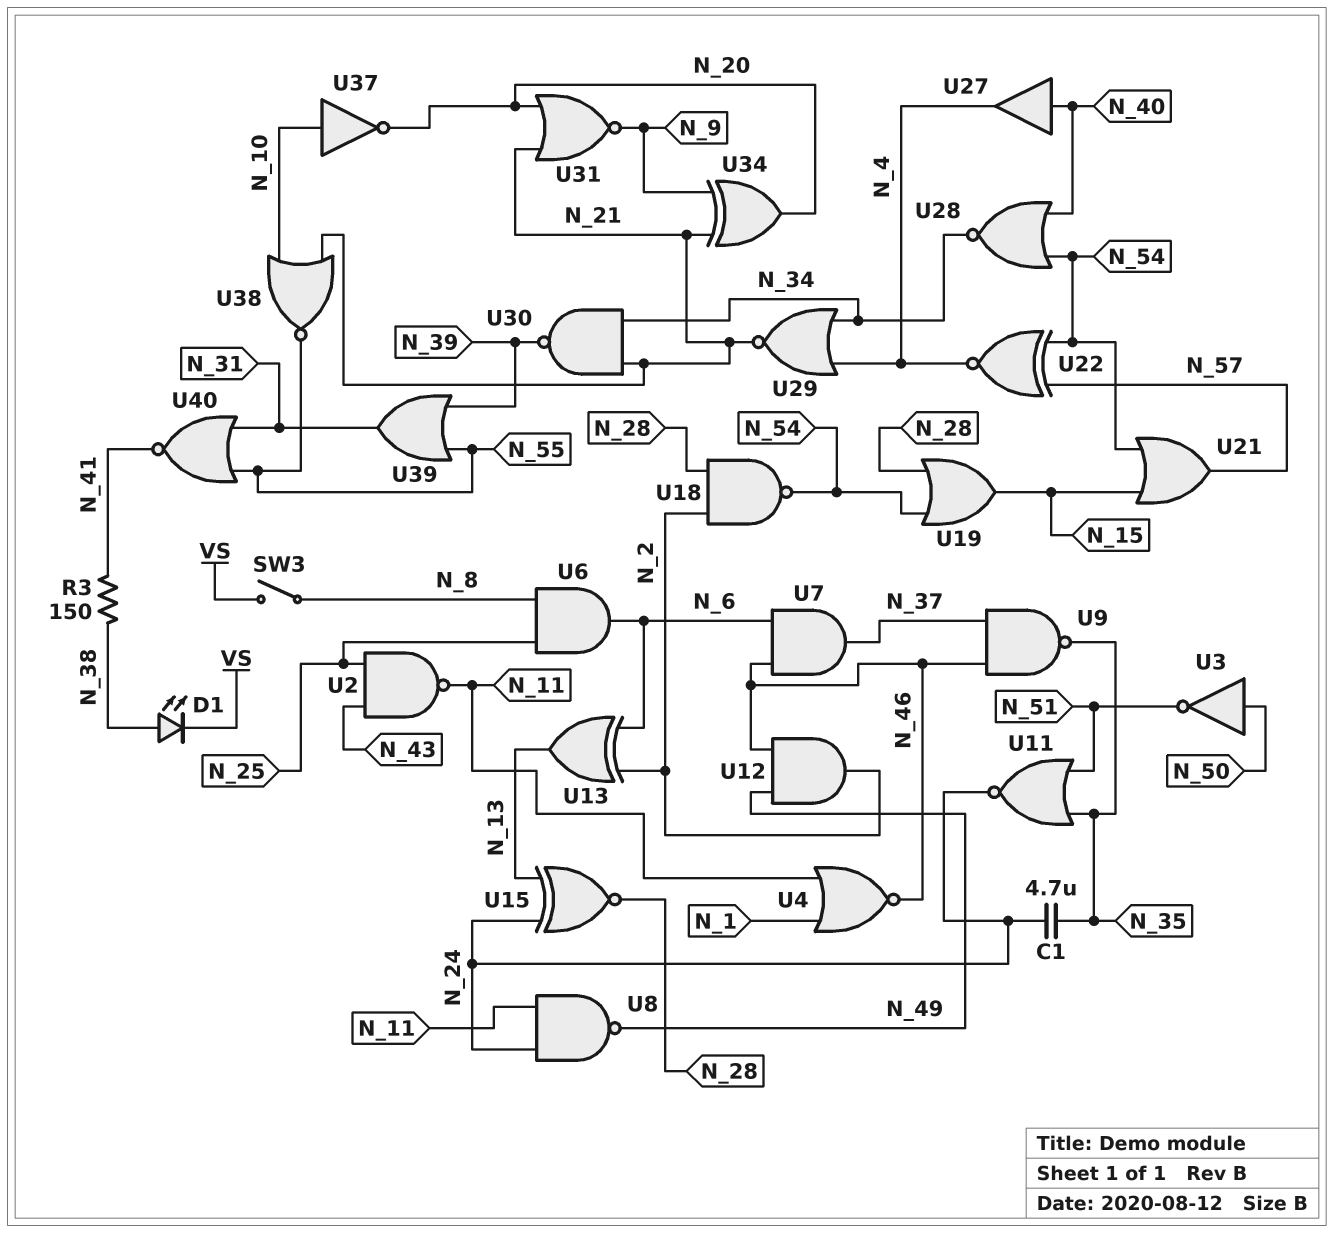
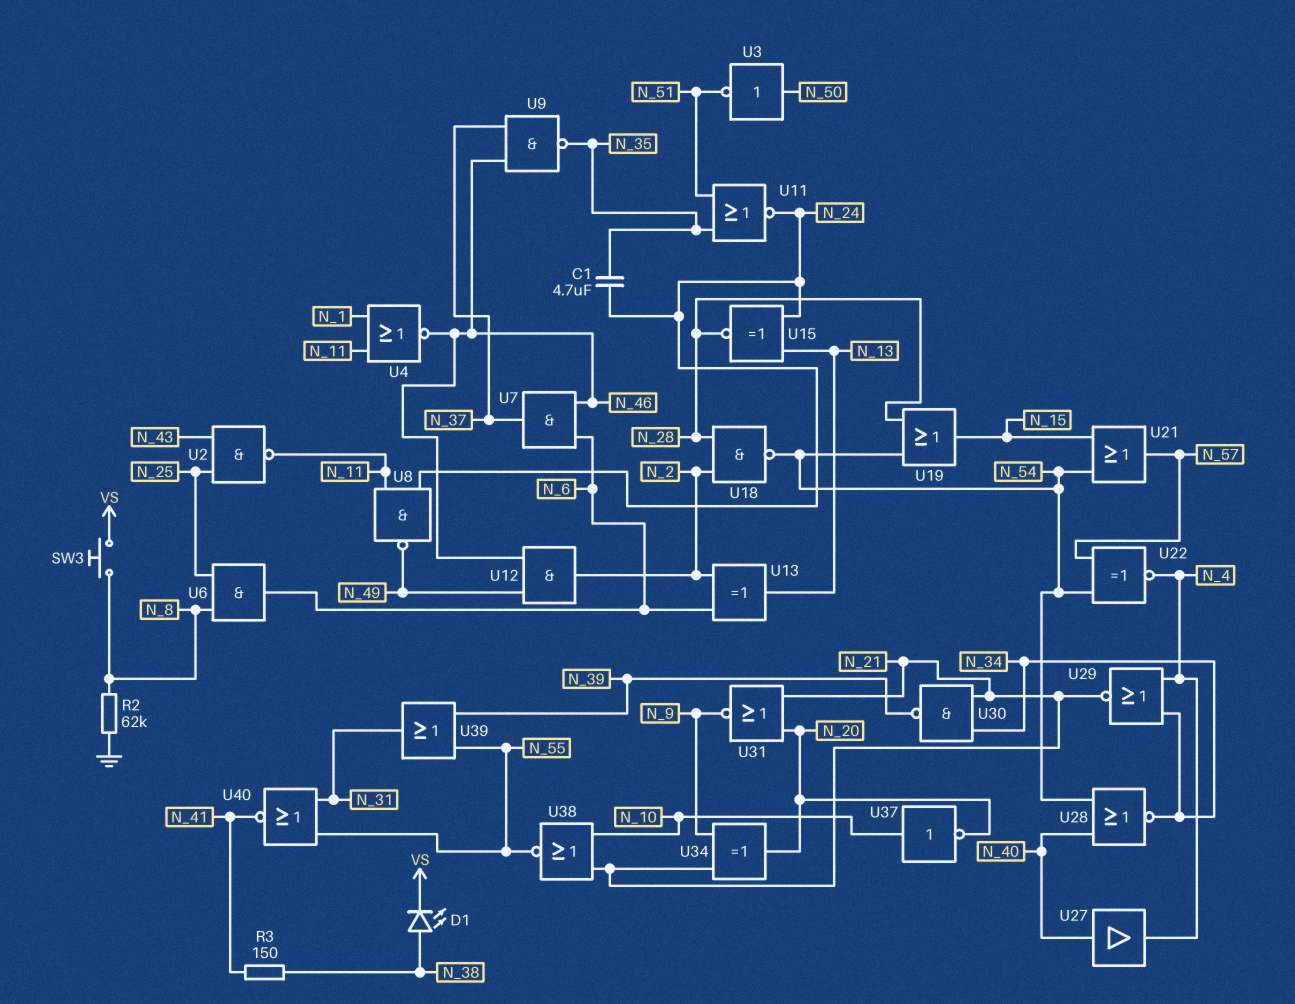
R2: none -> 62k (GND, N_8)
SW3: switch (N_8, VS) -> button (N_8, VS)

